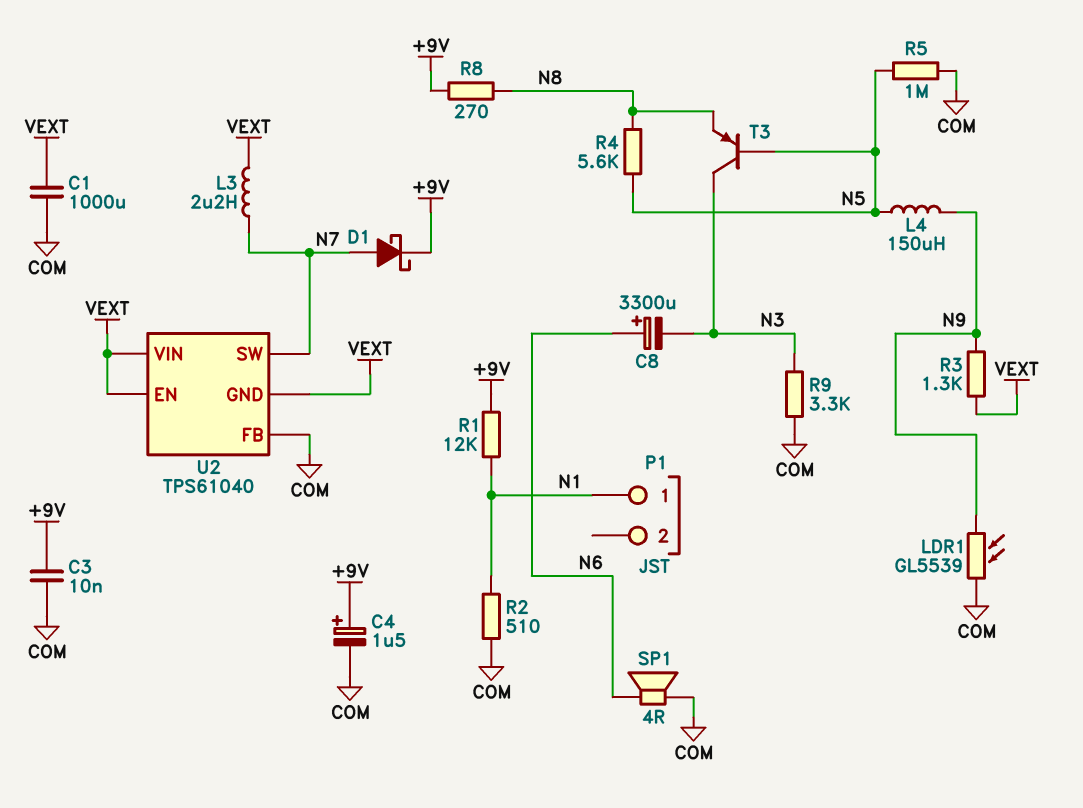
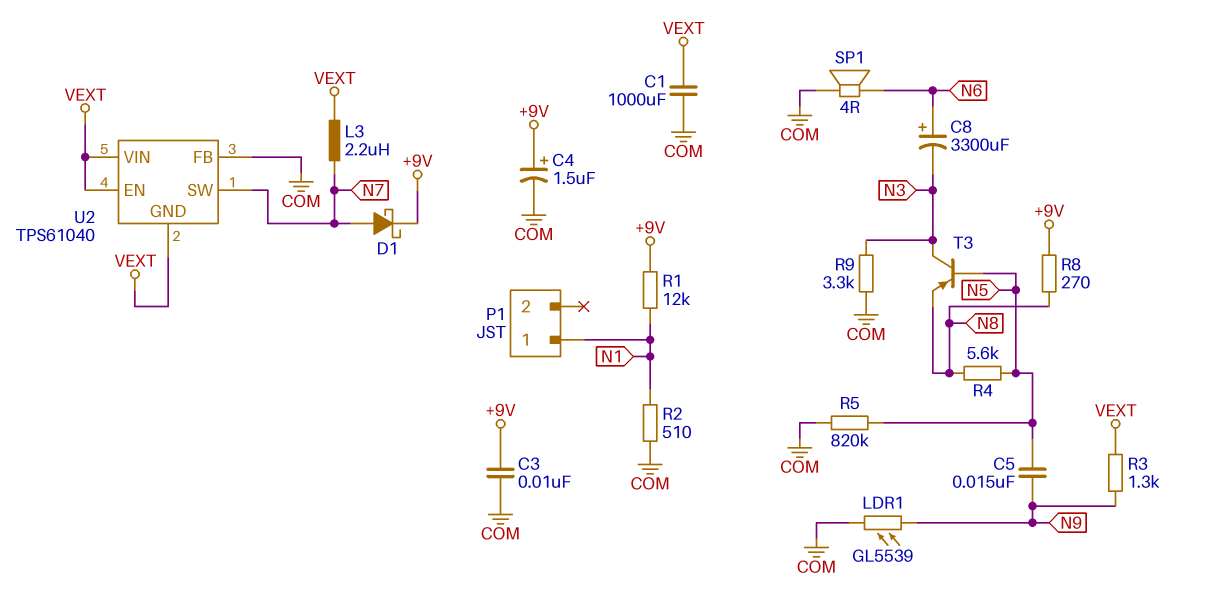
C5: none -> 15nF (N5, N9)
L4: 150uH (N5, N9) -> none
R5: 1M (COM, N5) -> 820k (COM, N5)

